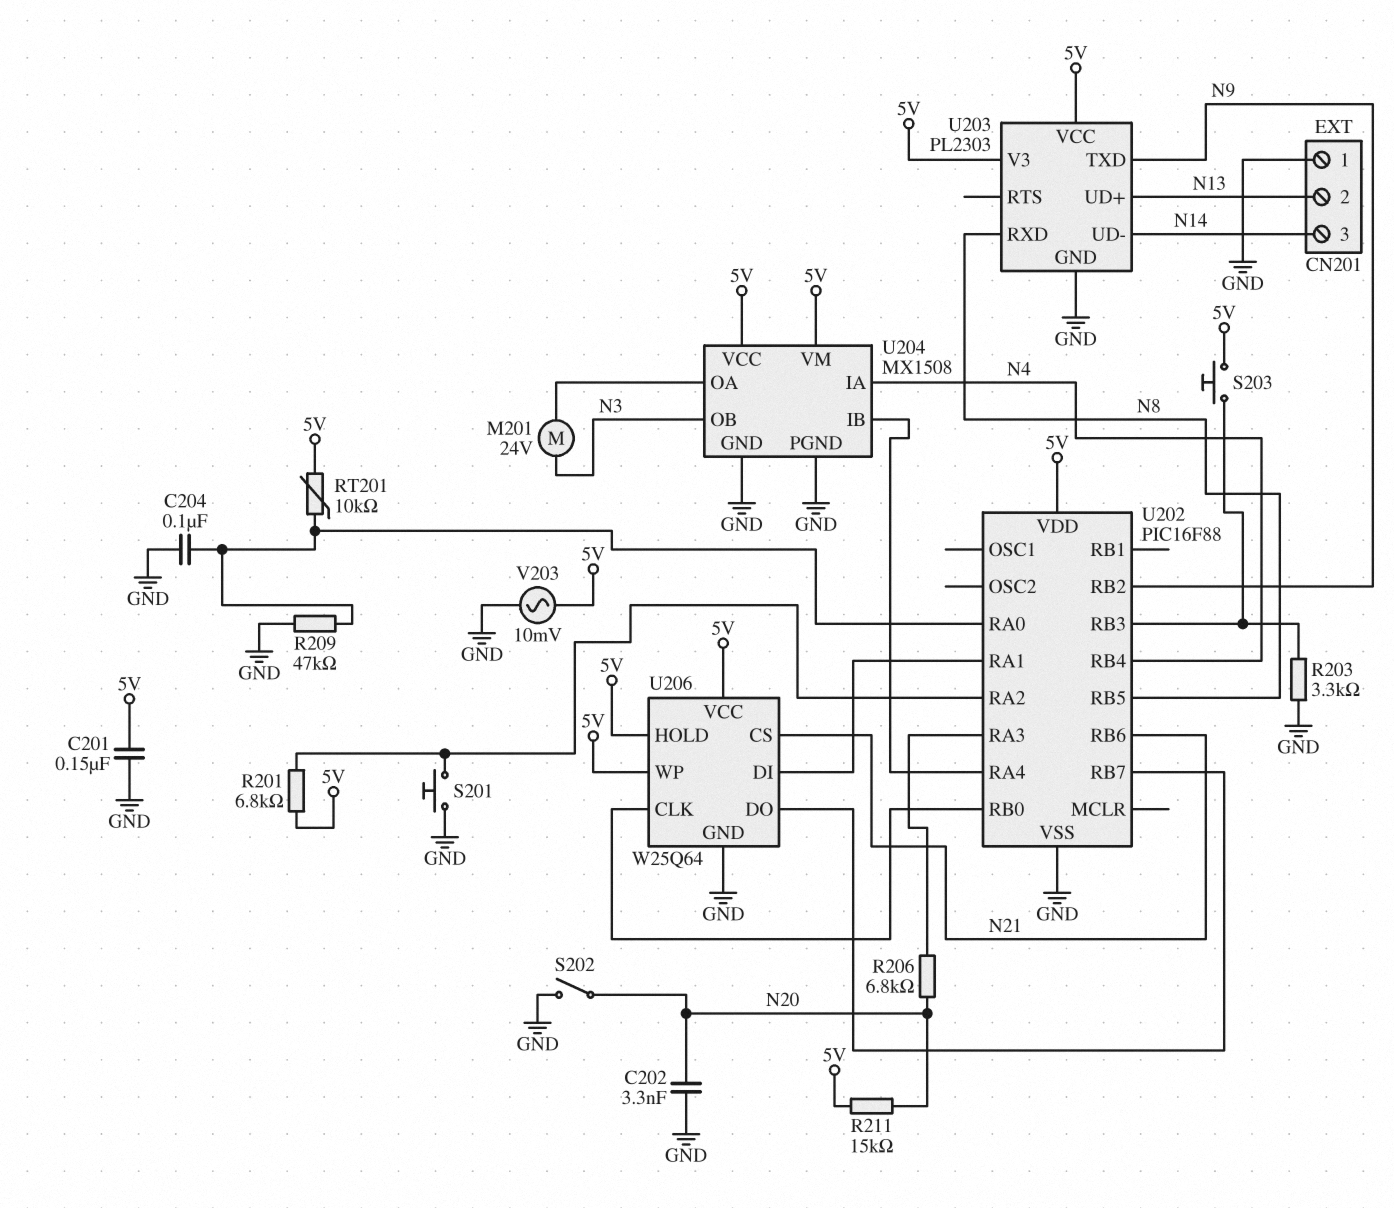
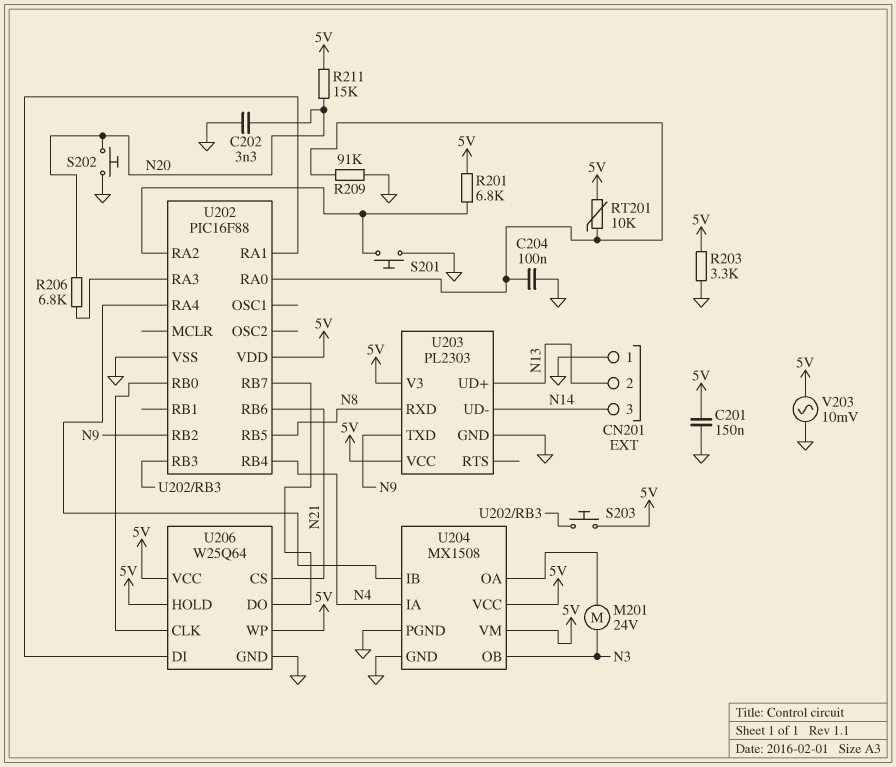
R203: 3.3k (GND, U202/RB3) -> 3.3k (5V, GND)
R209: 47k (GND, U202/RA0) -> 91k (GND, U202/RA0)
S202: switch (GND, N20) -> button (GND, N20)

